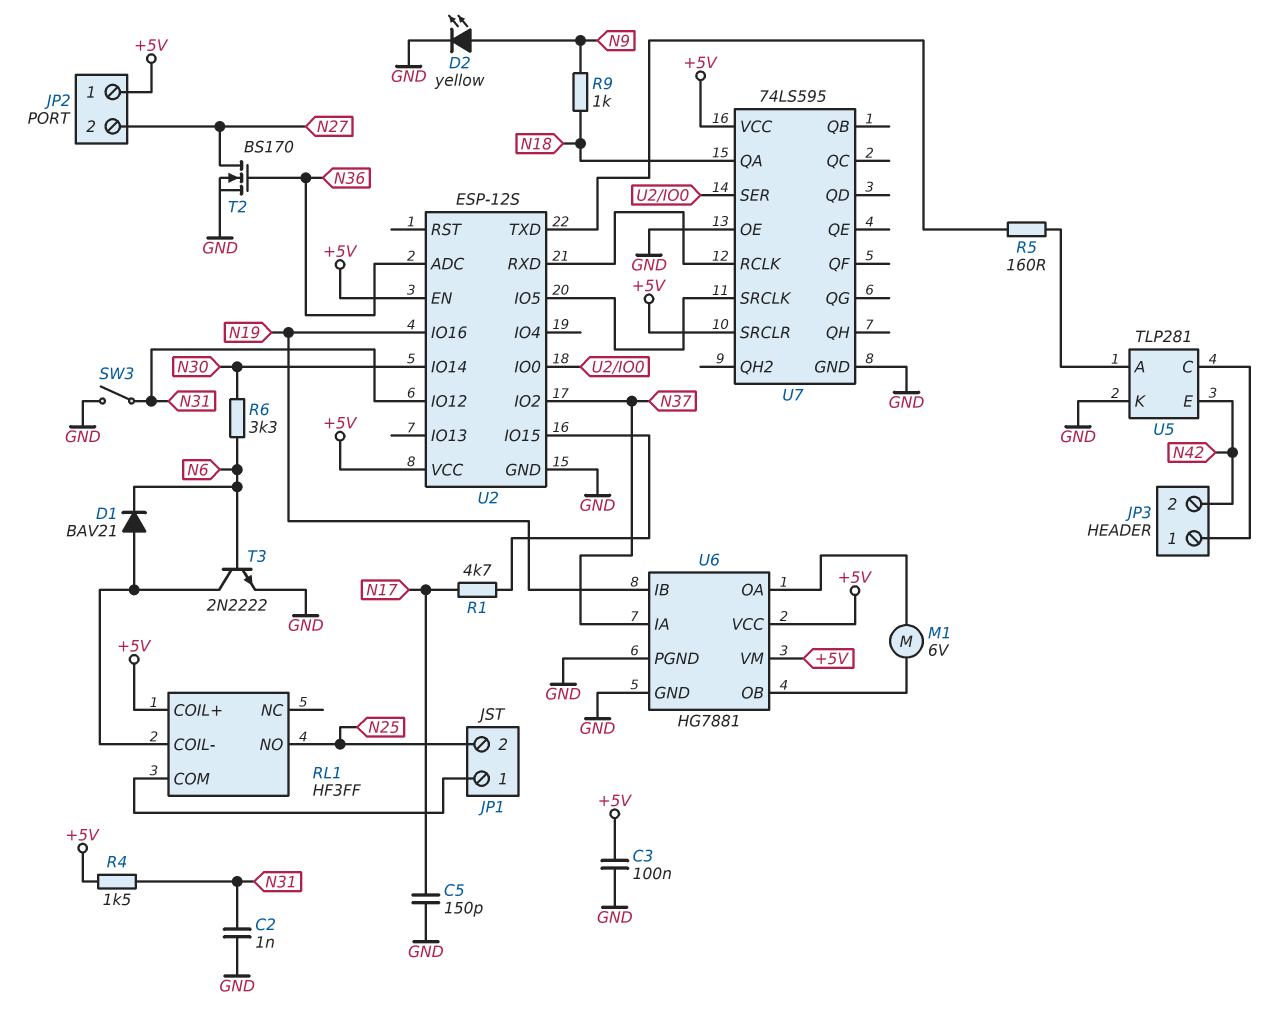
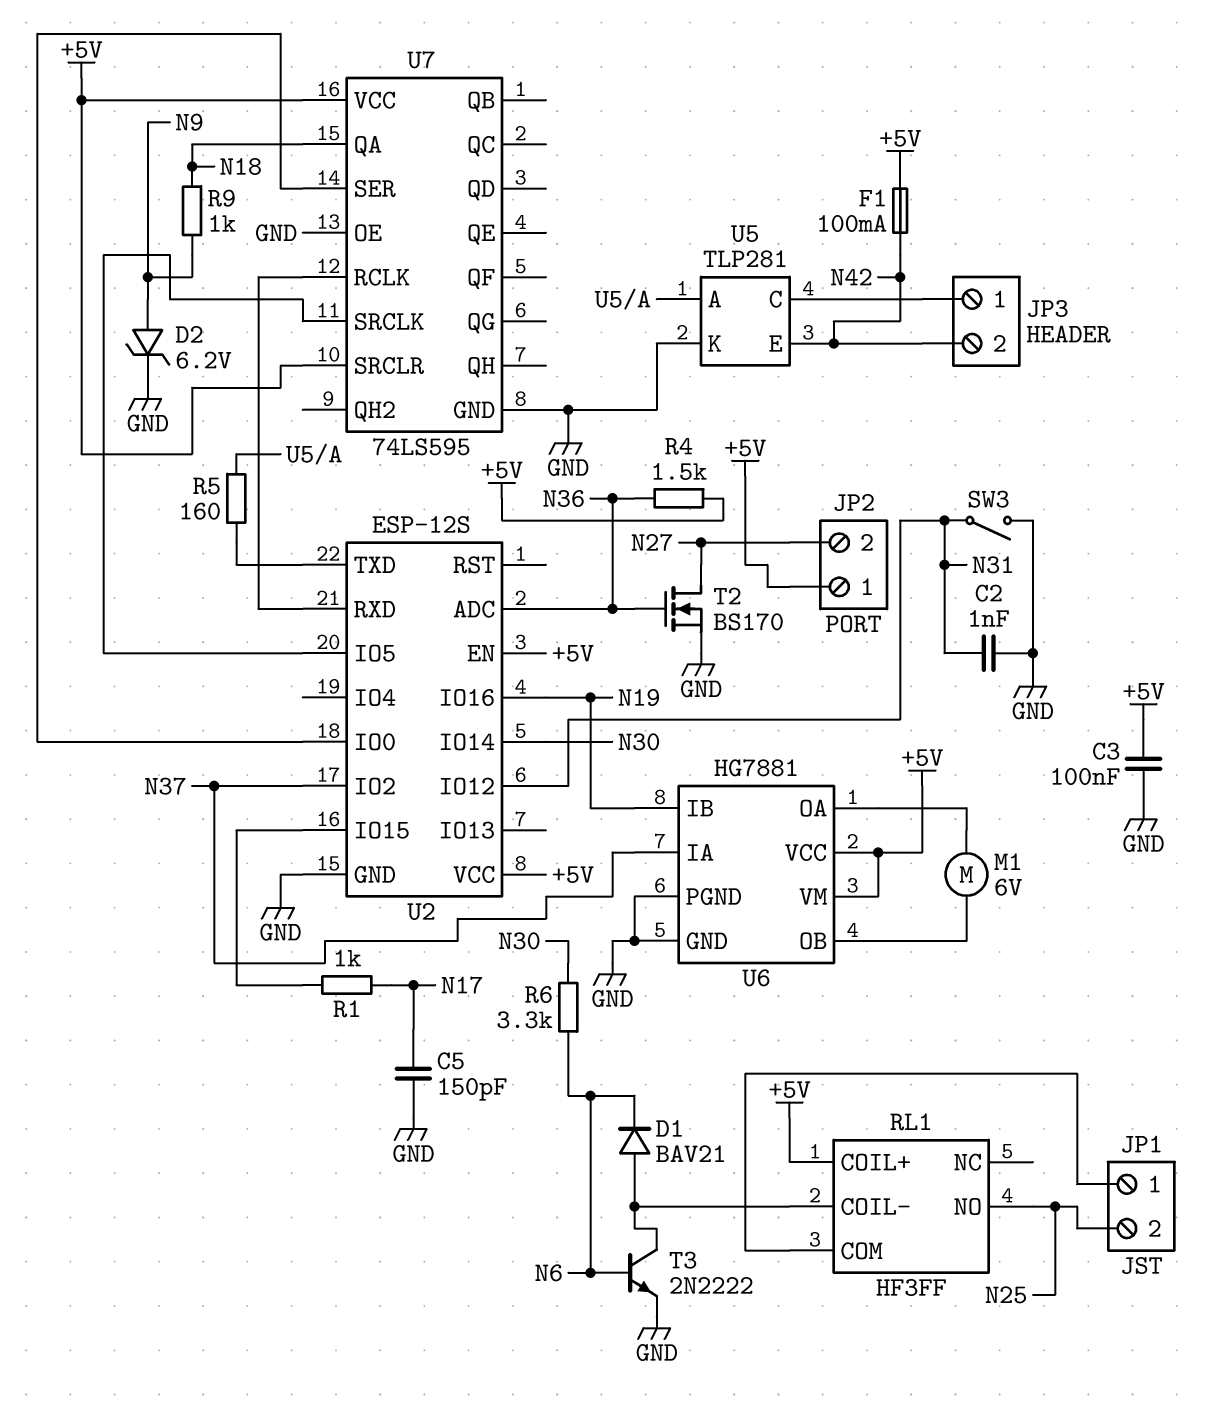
D2: LED yellow (A N9, K GND) -> zener 6.2V (A N9, K GND)
F1: none -> 100mA (+5V, N42)
R1: 4.7k (N17, U2/IO15) -> 1k (N17, U2/IO15)
R4: 1.5k (+5V, N31) -> 1.5k (+5V, N36)

